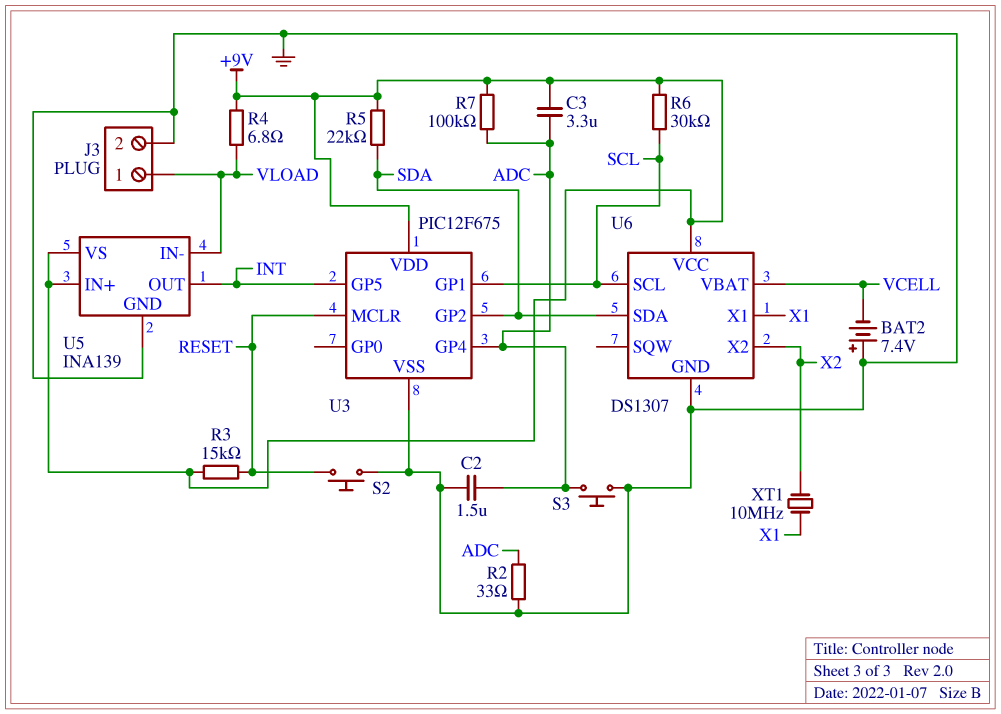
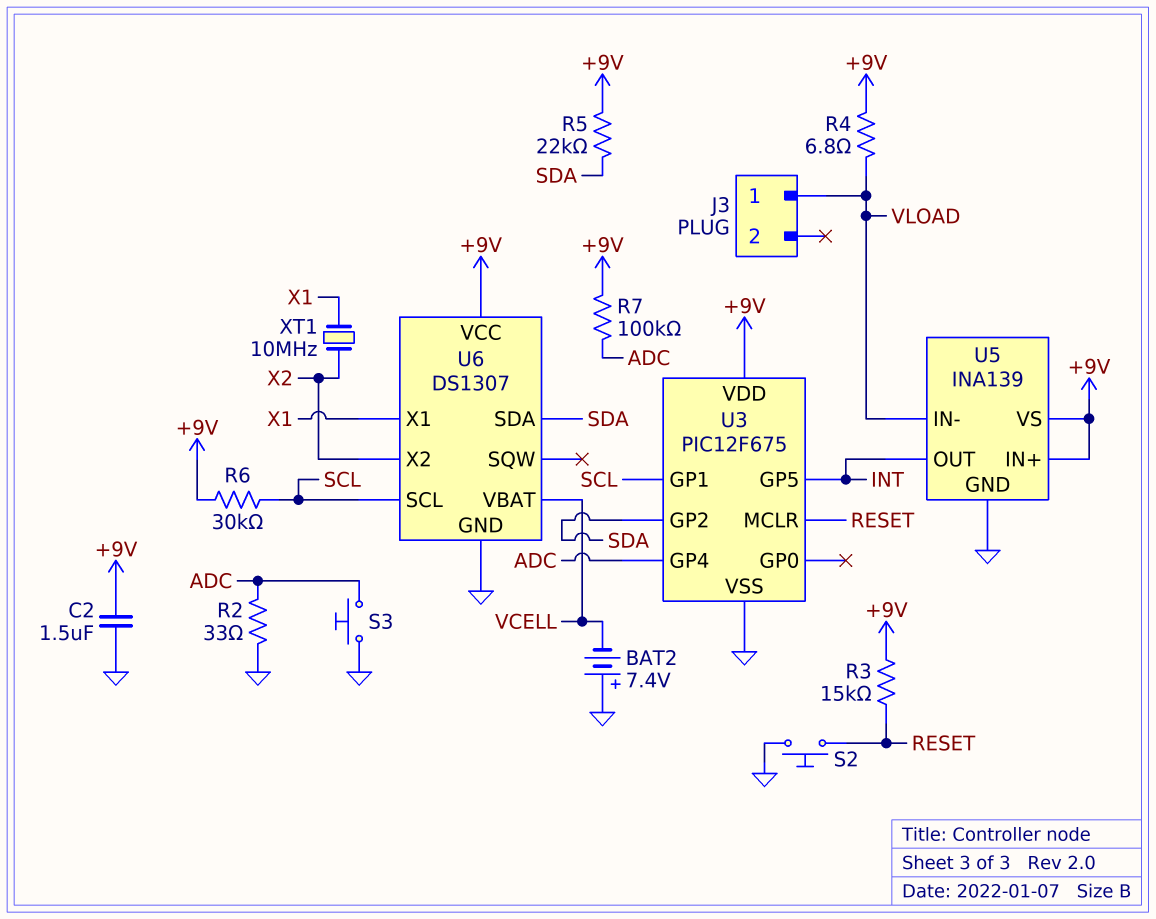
C2: 1.5uF (ADC, GND) -> 1.5uF (+9V, GND)
C3: 3.3uF (+9V, ADC) -> none
J3 pin 2: GND -> none

